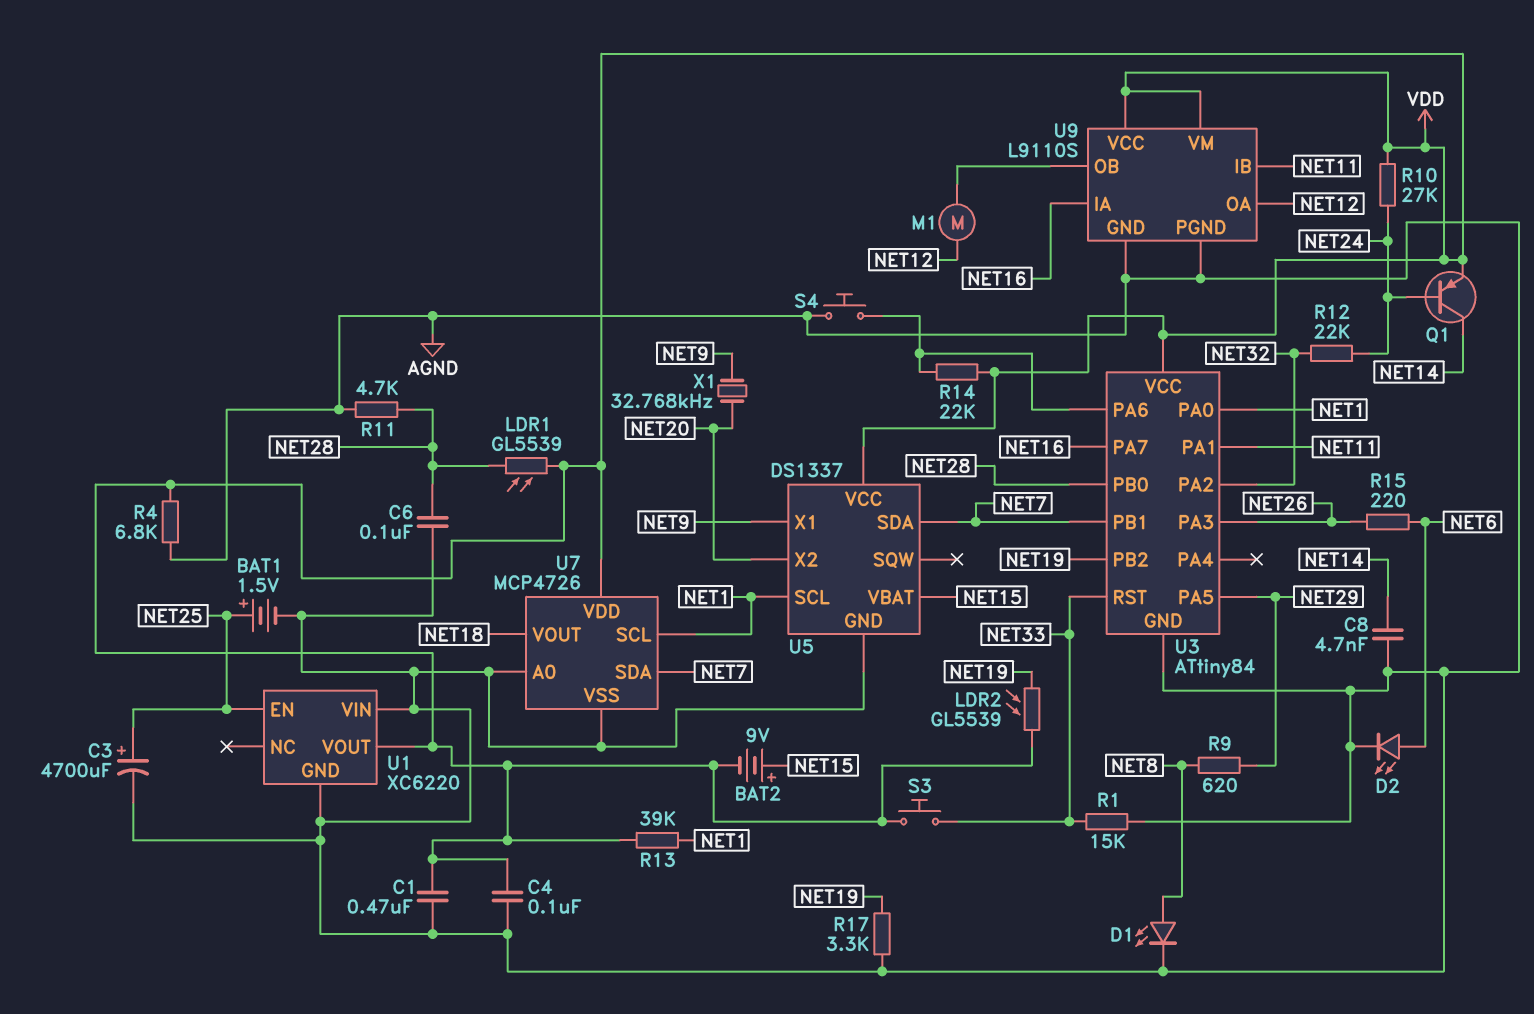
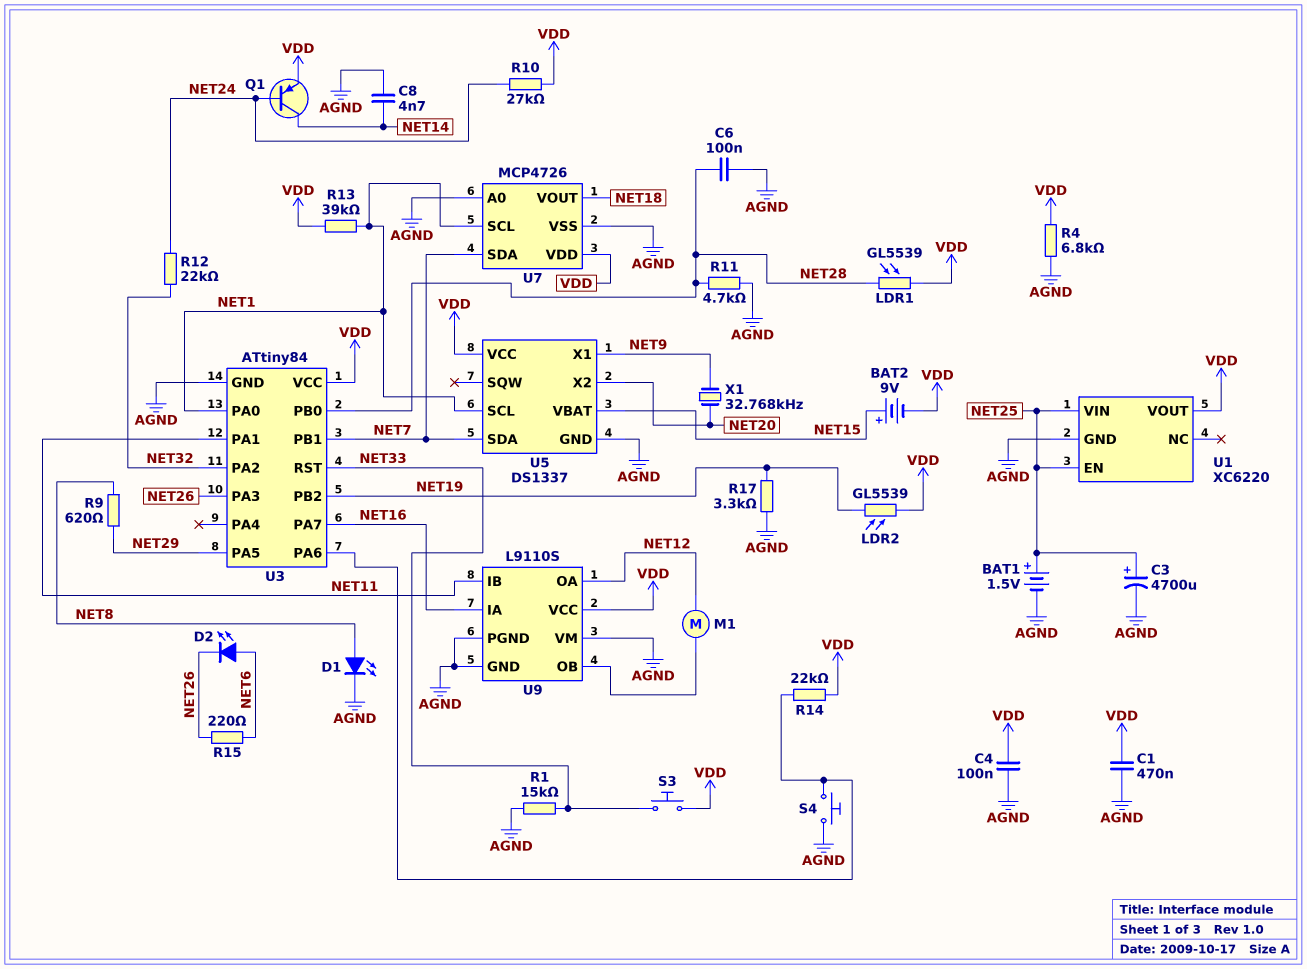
D2: LED (A NET6, K AGND) -> LED (A NET6, K NET26)
U1 pin VIN: AGND -> NET25
U9 pin VM: VDD -> AGND

